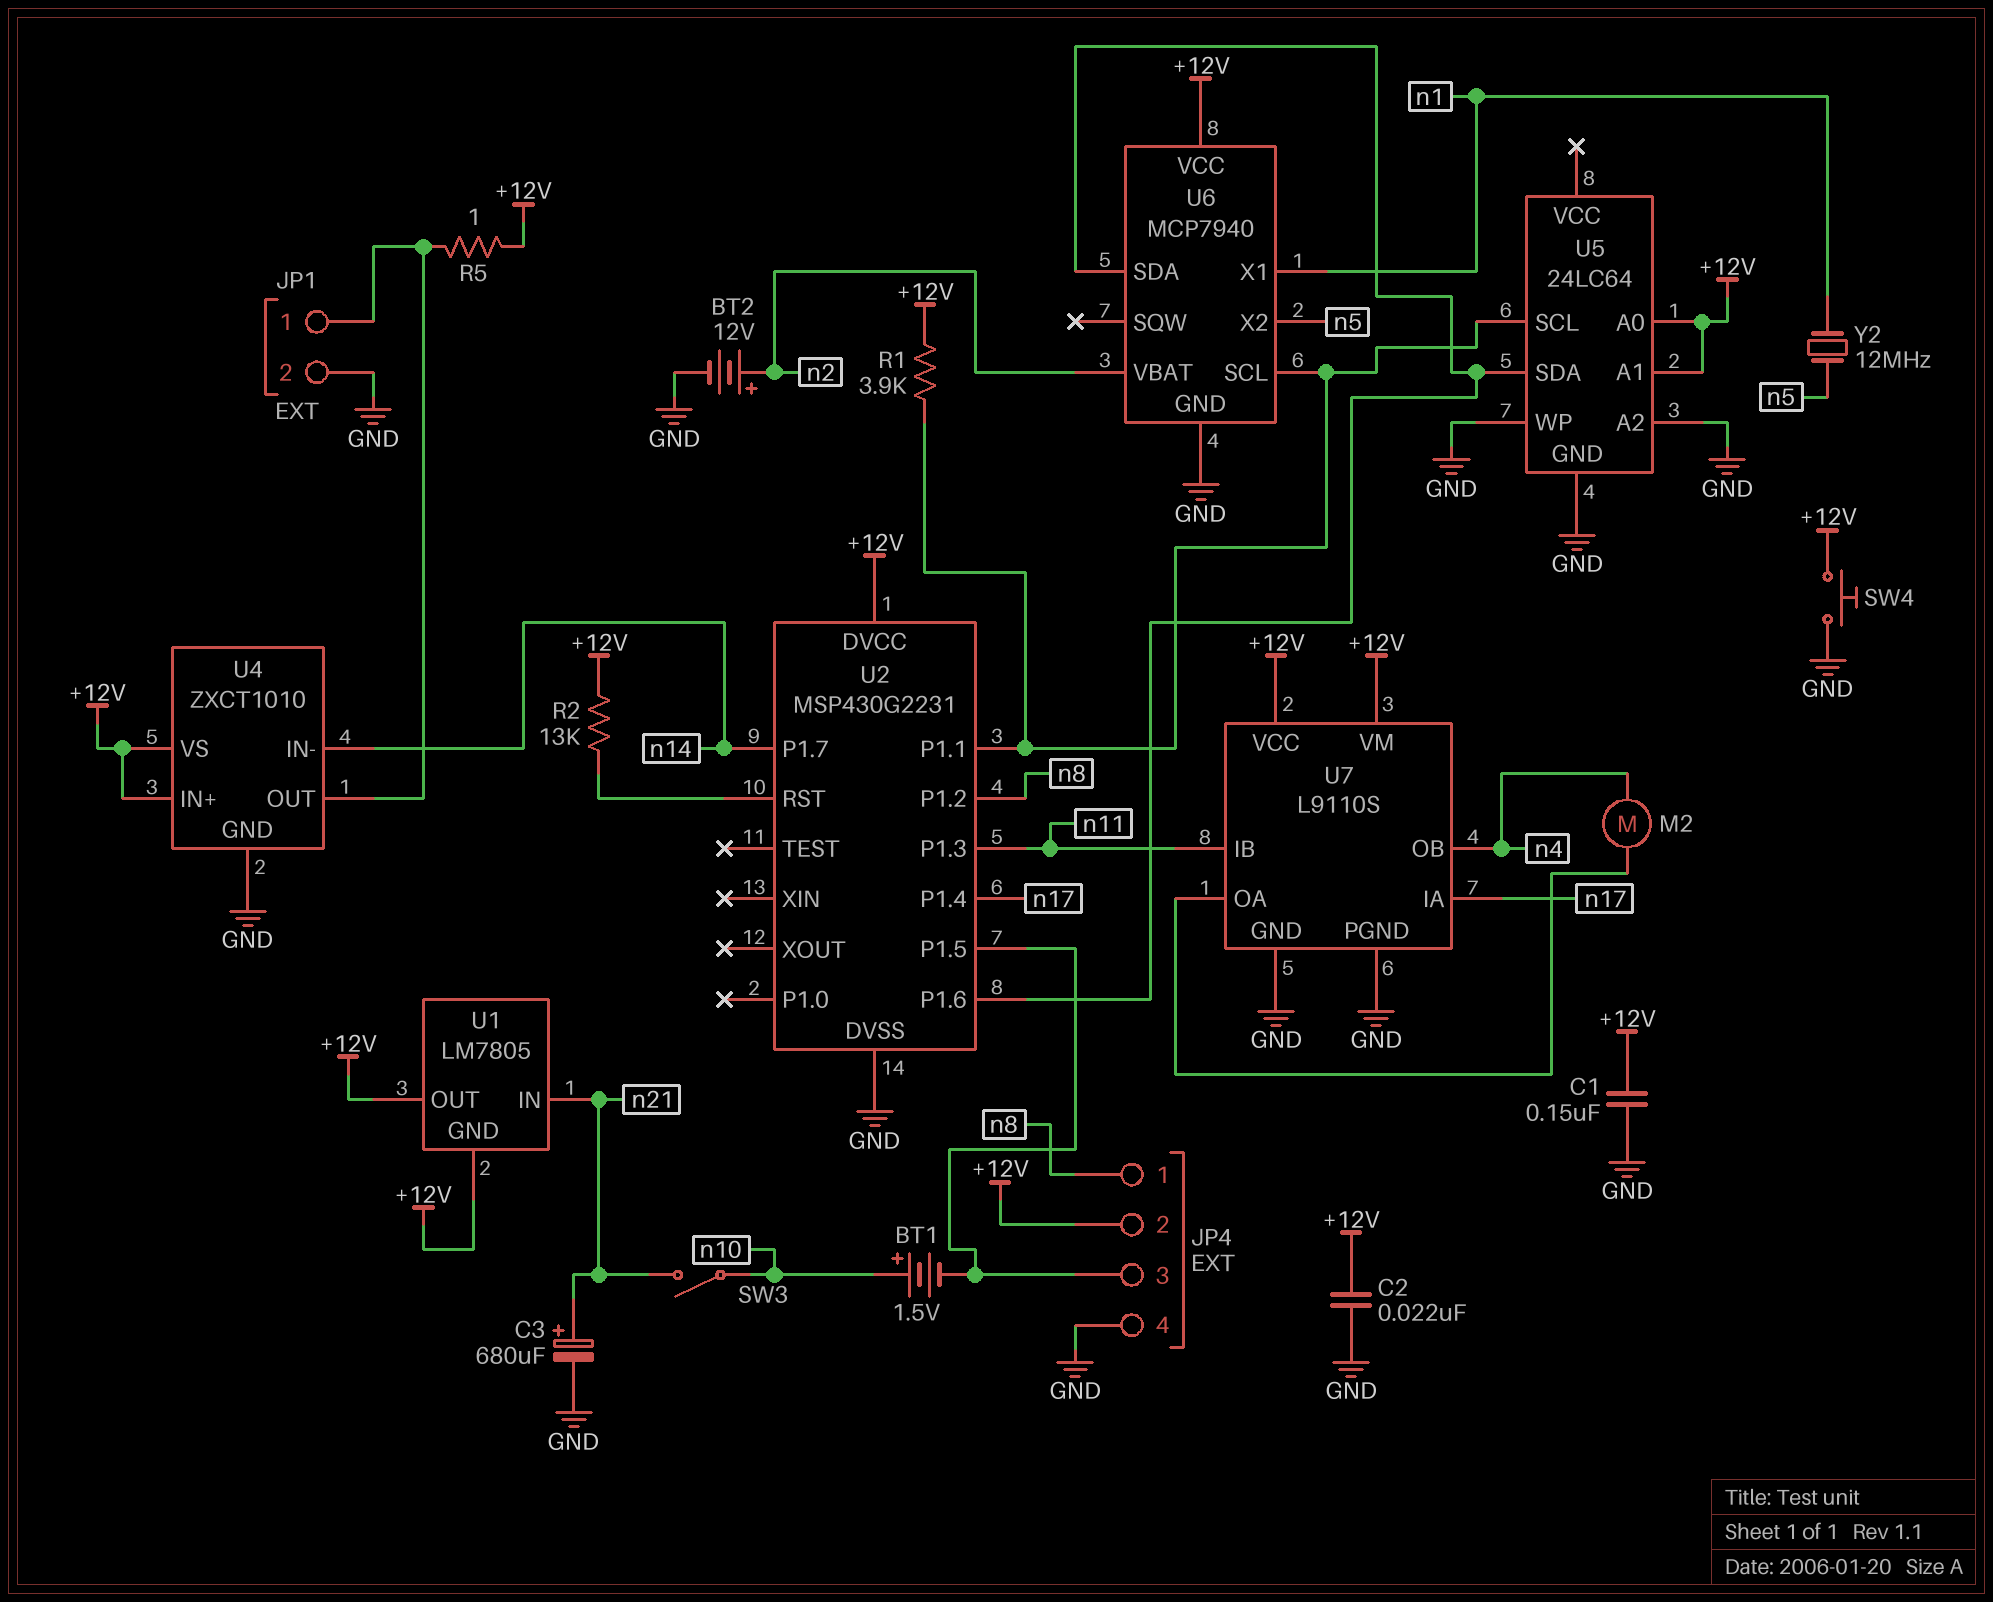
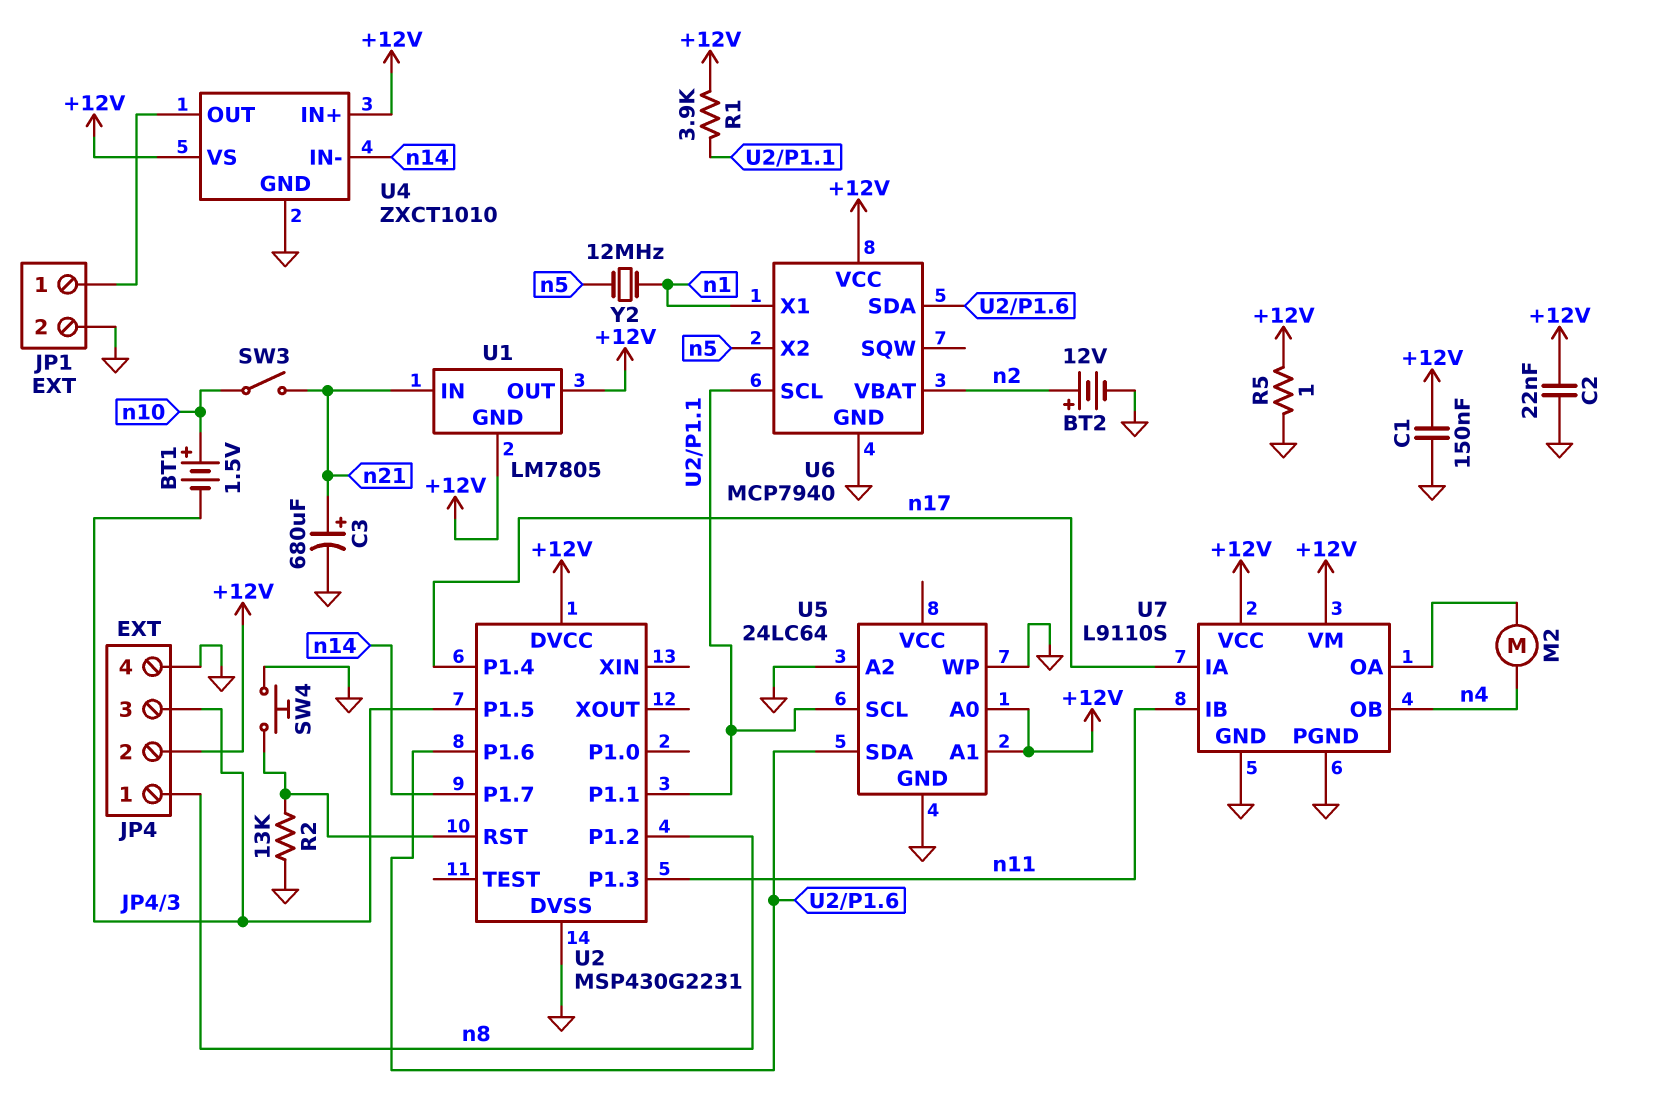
R2: 13k (+12V, U2/RST) -> 13k (GND, U2/RST)
R5: 1 (+12V, JP1/1) -> 1 (+12V, GND)
SW4: button (+12V, GND) -> button (GND, U2/RST)

